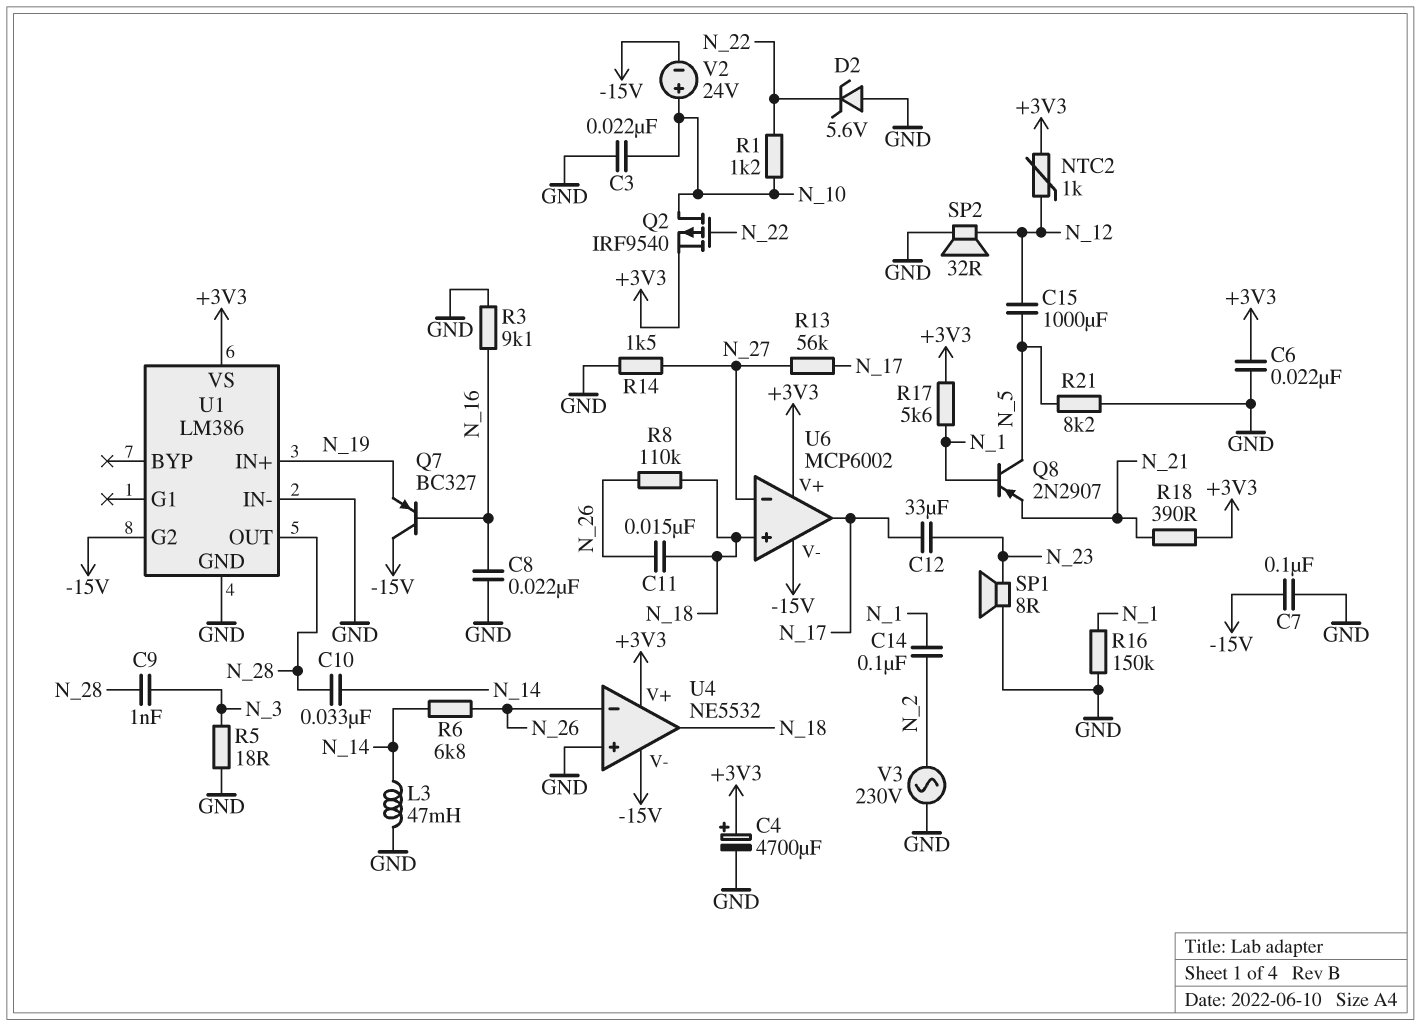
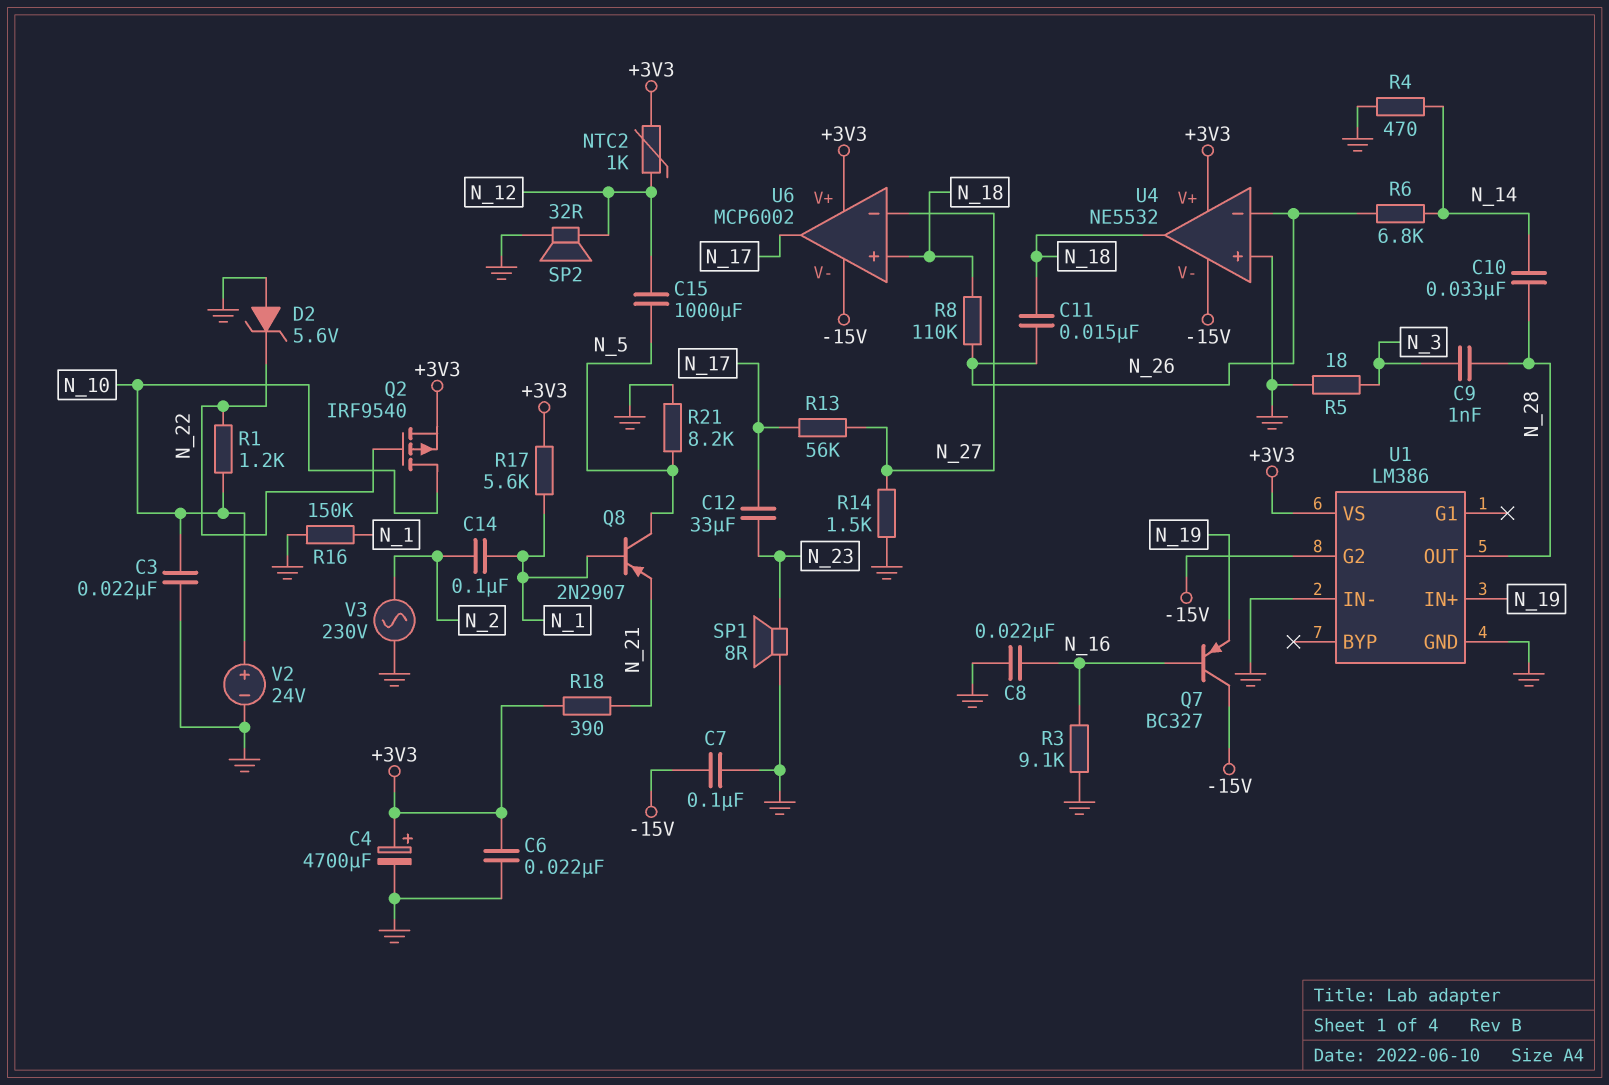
L3: 47mH (GND, N_14) -> none
R4: none -> 470 (GND, N_14)
V2: 24V (plus N_10, minus -15V) -> 24V (plus N_10, minus GND)

